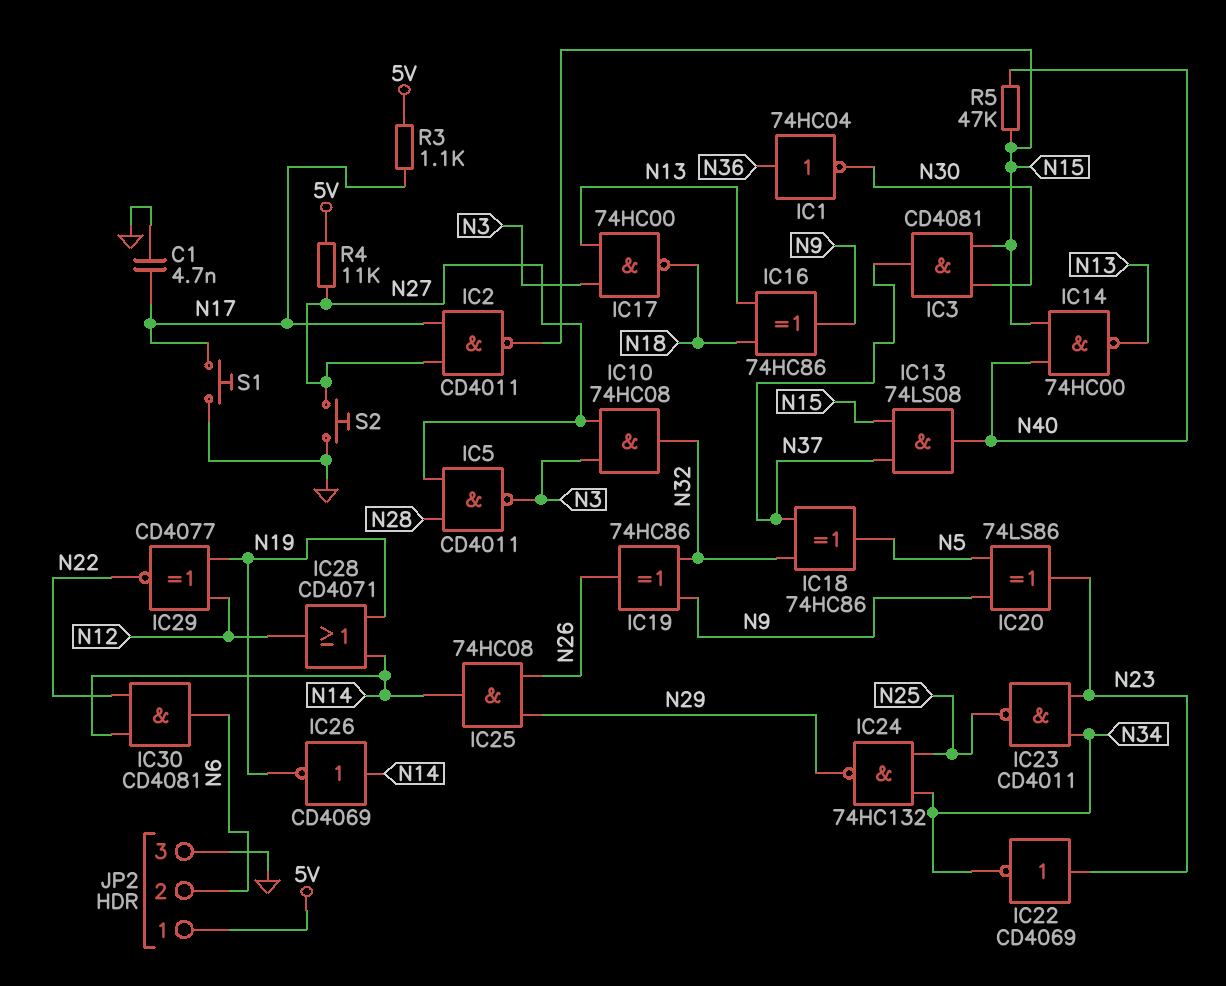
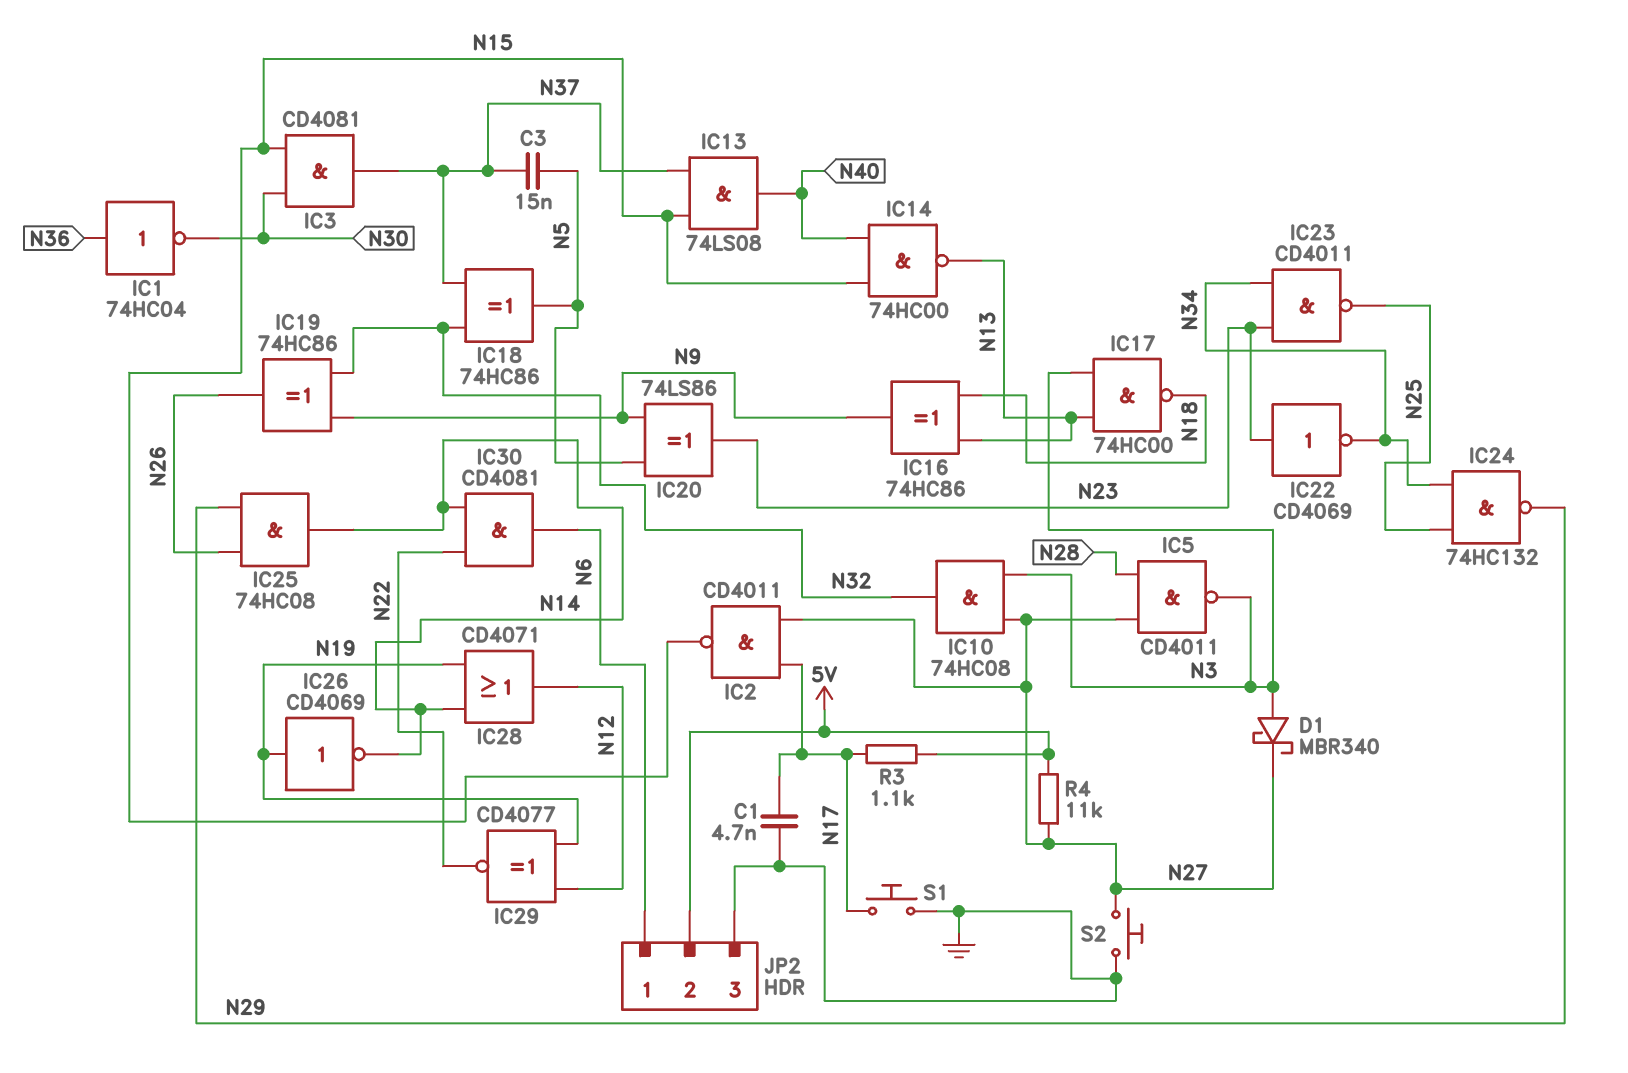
C3: none -> 15nF (N5, N37)
D1: none -> schottky MBR340 (A N3, K N27)
IC26: NOT CD4069 (in N14, out N19) -> NOT CD4069 (in N19, out N14)
JP2 pin 1: 5V -> N6
JP2 pin 2: N6 -> 5V
R5: 47k (N15, N40) -> none

